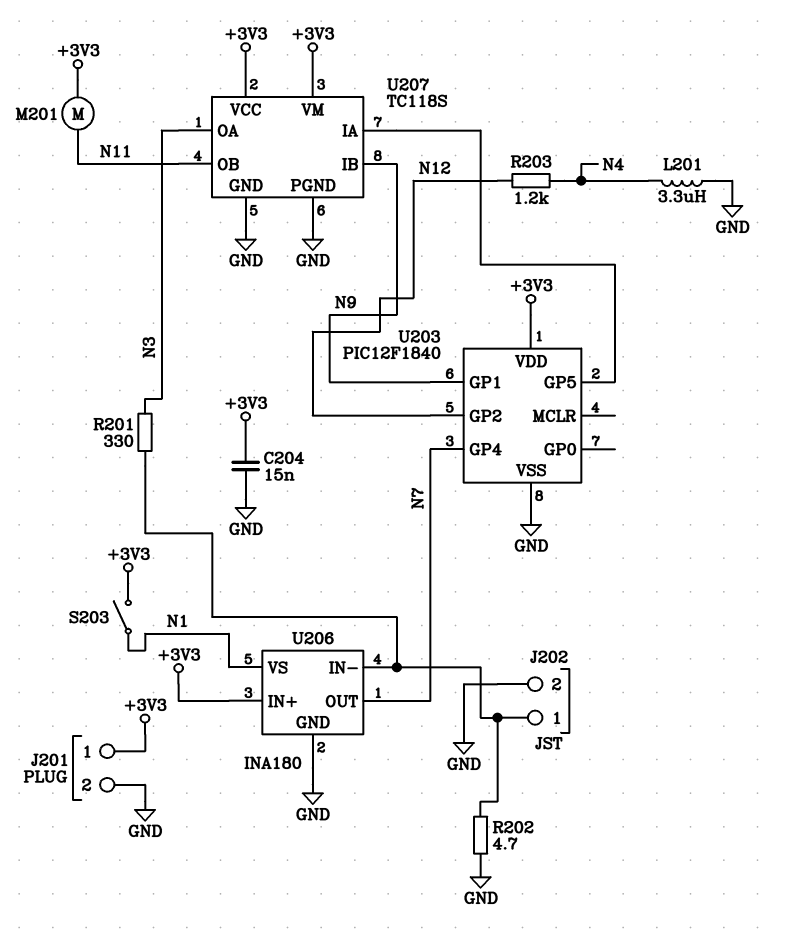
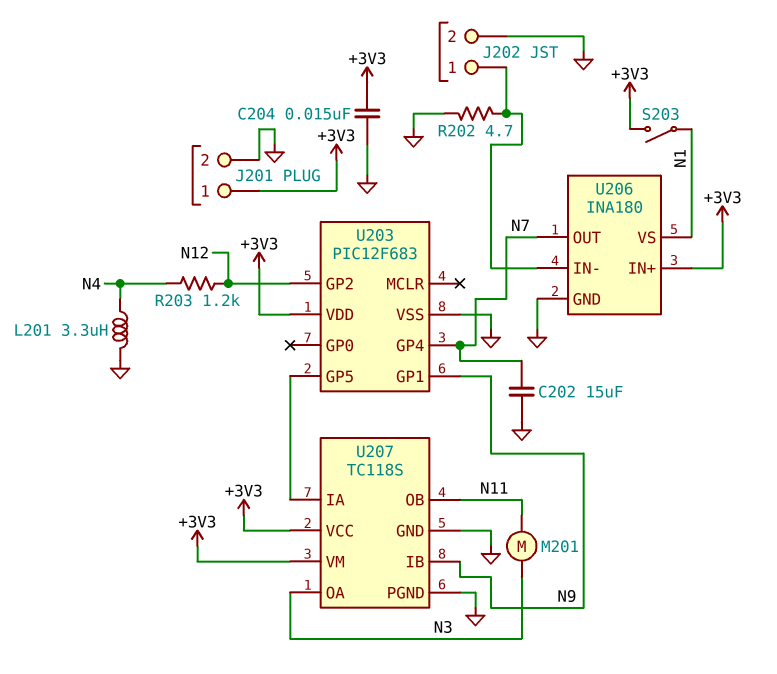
C202: none -> 15uF (GND, N7)
M201: motor (+3V3, N11) -> motor (N3, N11)
R201: 330 (J202/1, N3) -> none
U203: PIC12F1840 -> PIC12F683

